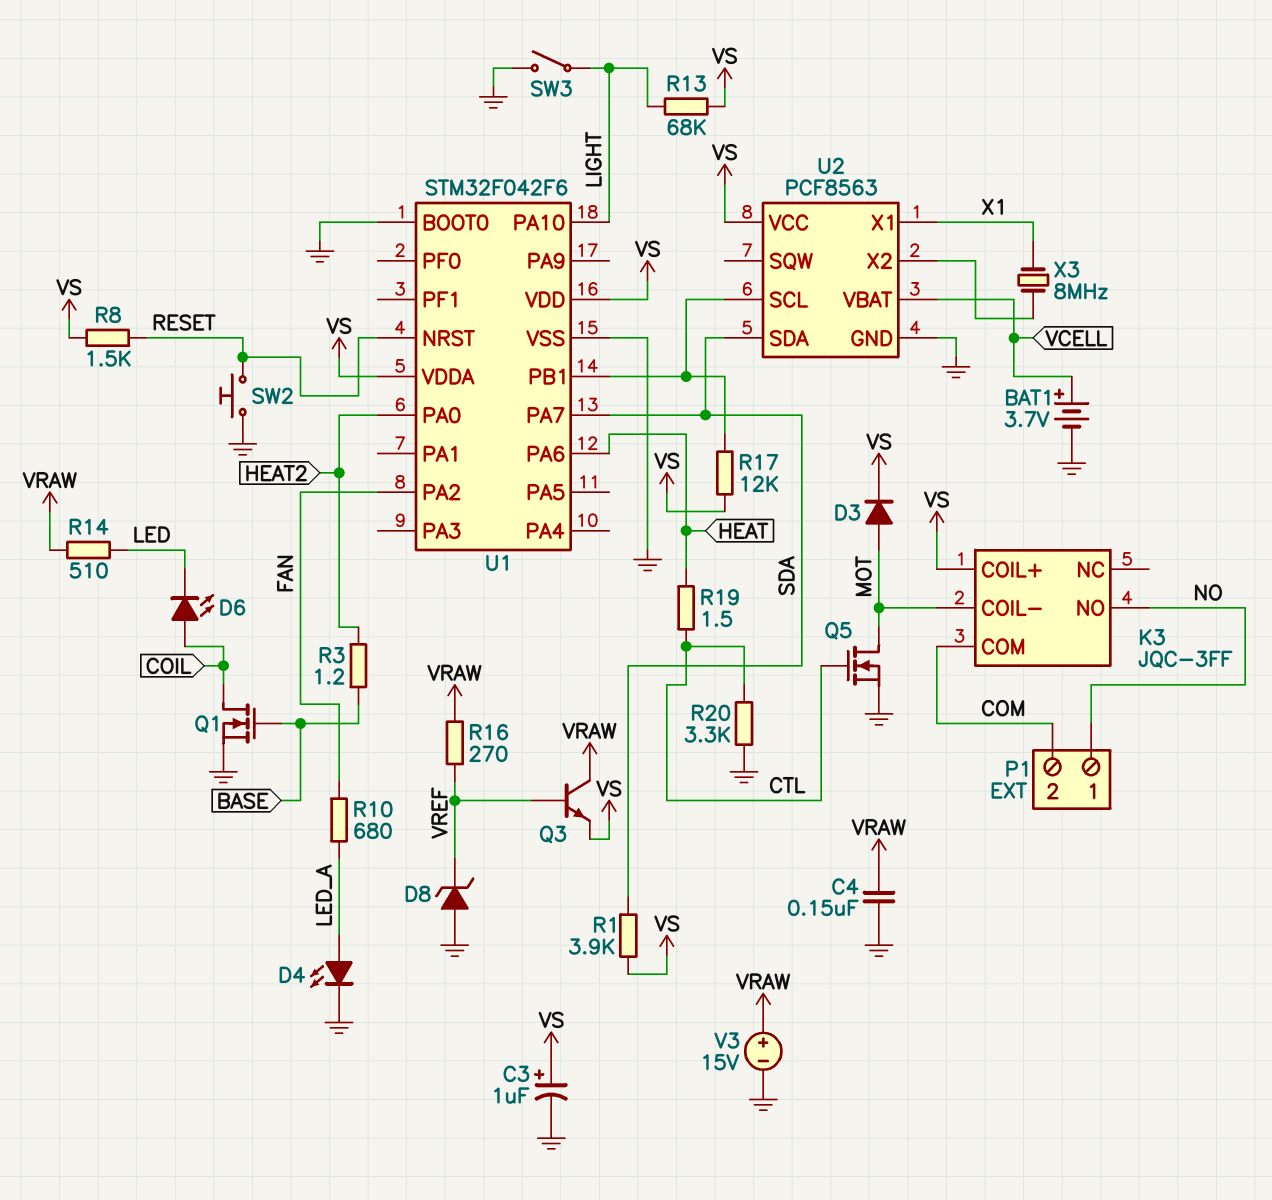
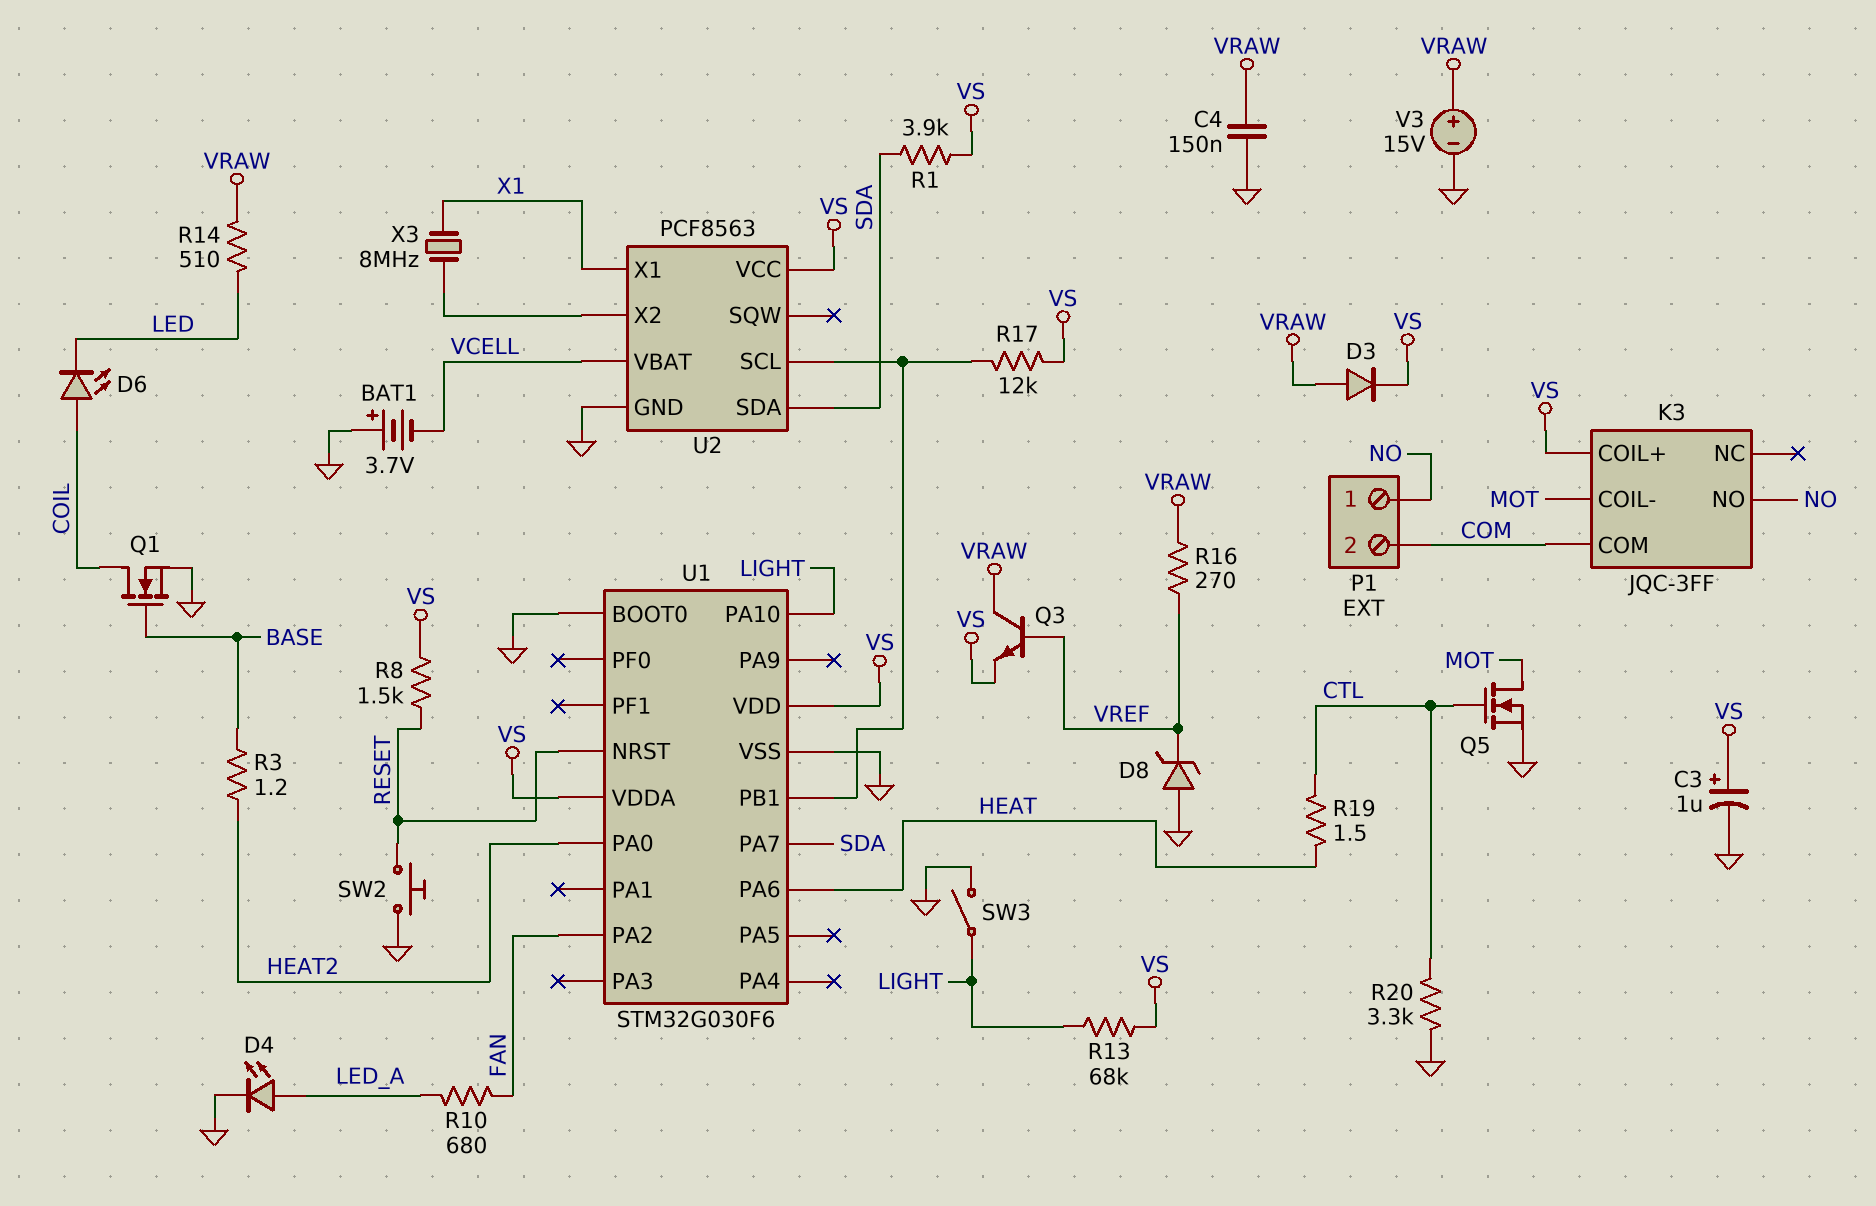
BAT1: 3.7V (plus VCELL, minus GND) -> 3.7V (plus GND, minus VCELL)
D3: diode (A MOT, K VS) -> diode (A VRAW, K VS)
U1: STM32F042F6 -> STM32G030F6

